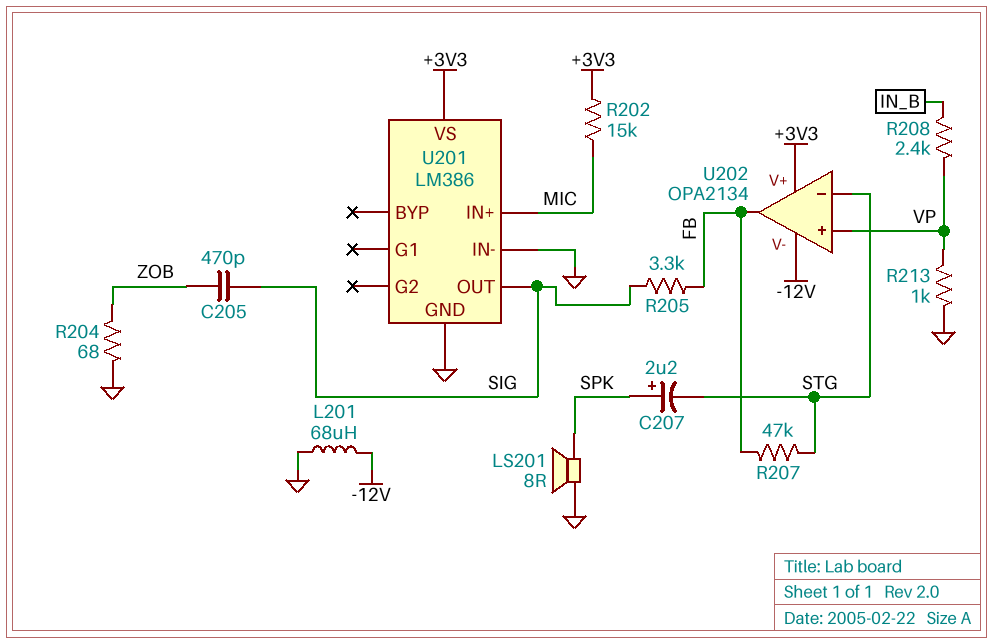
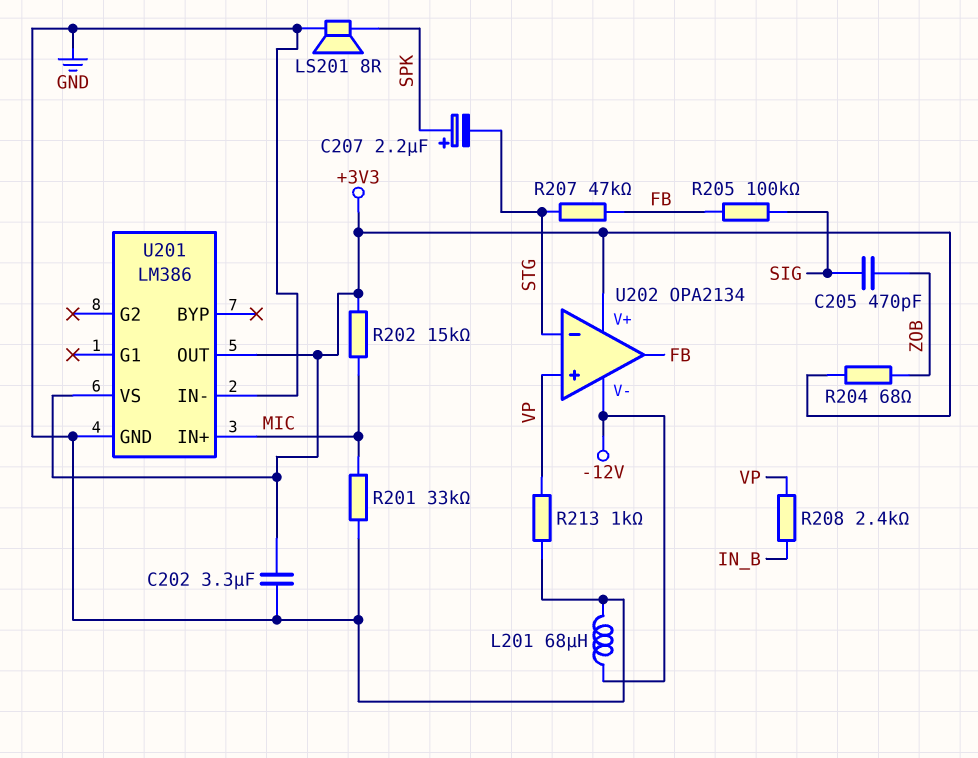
C202: none -> 3.3uF (+3V3, GND)
R201: none -> 33k (GND, MIC)
R204: 68 (GND, ZOB) -> 68 (+3V3, ZOB)
R205: 3.3k (FB, SIG) -> 100k (FB, SIG)
U201 pin OUT: SIG -> +3V3

